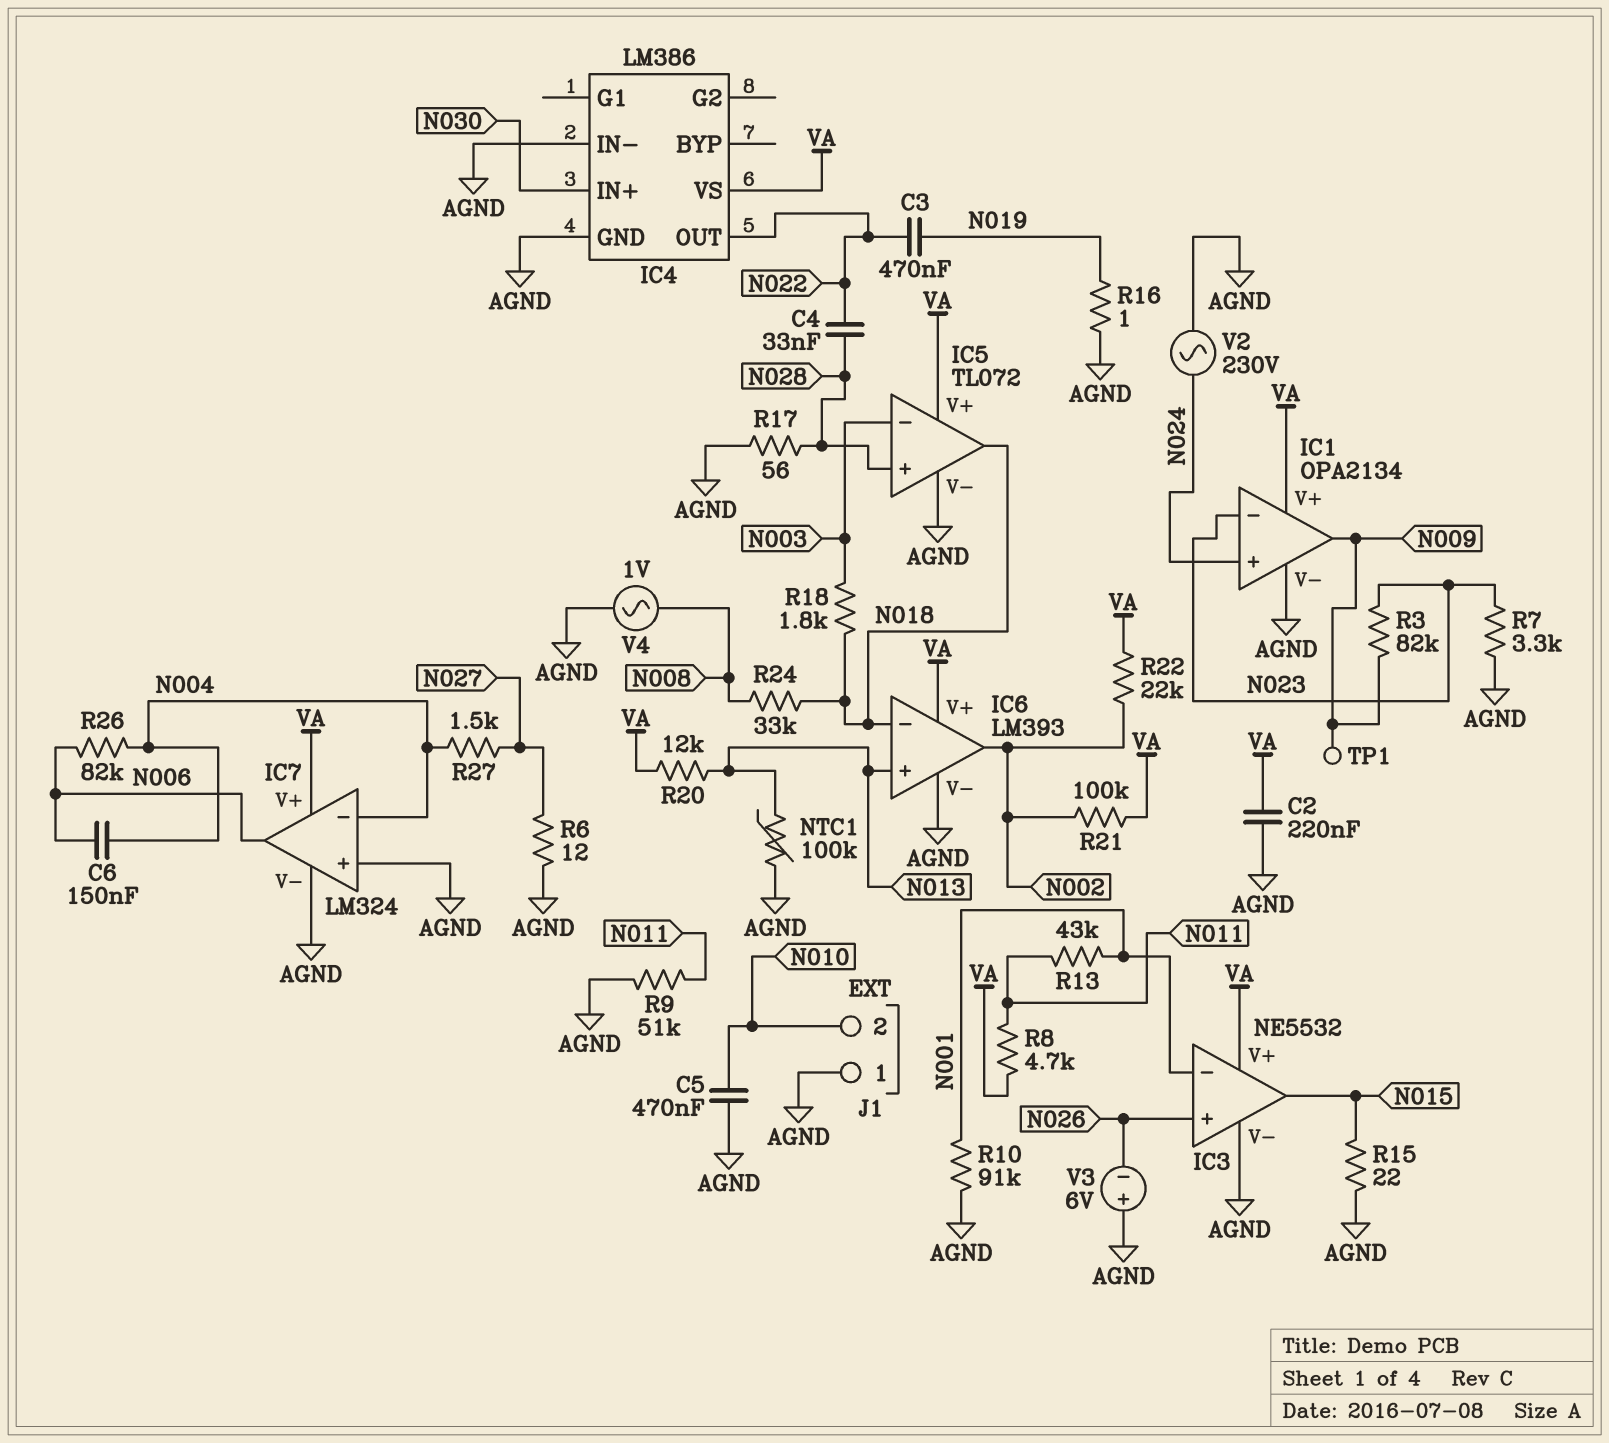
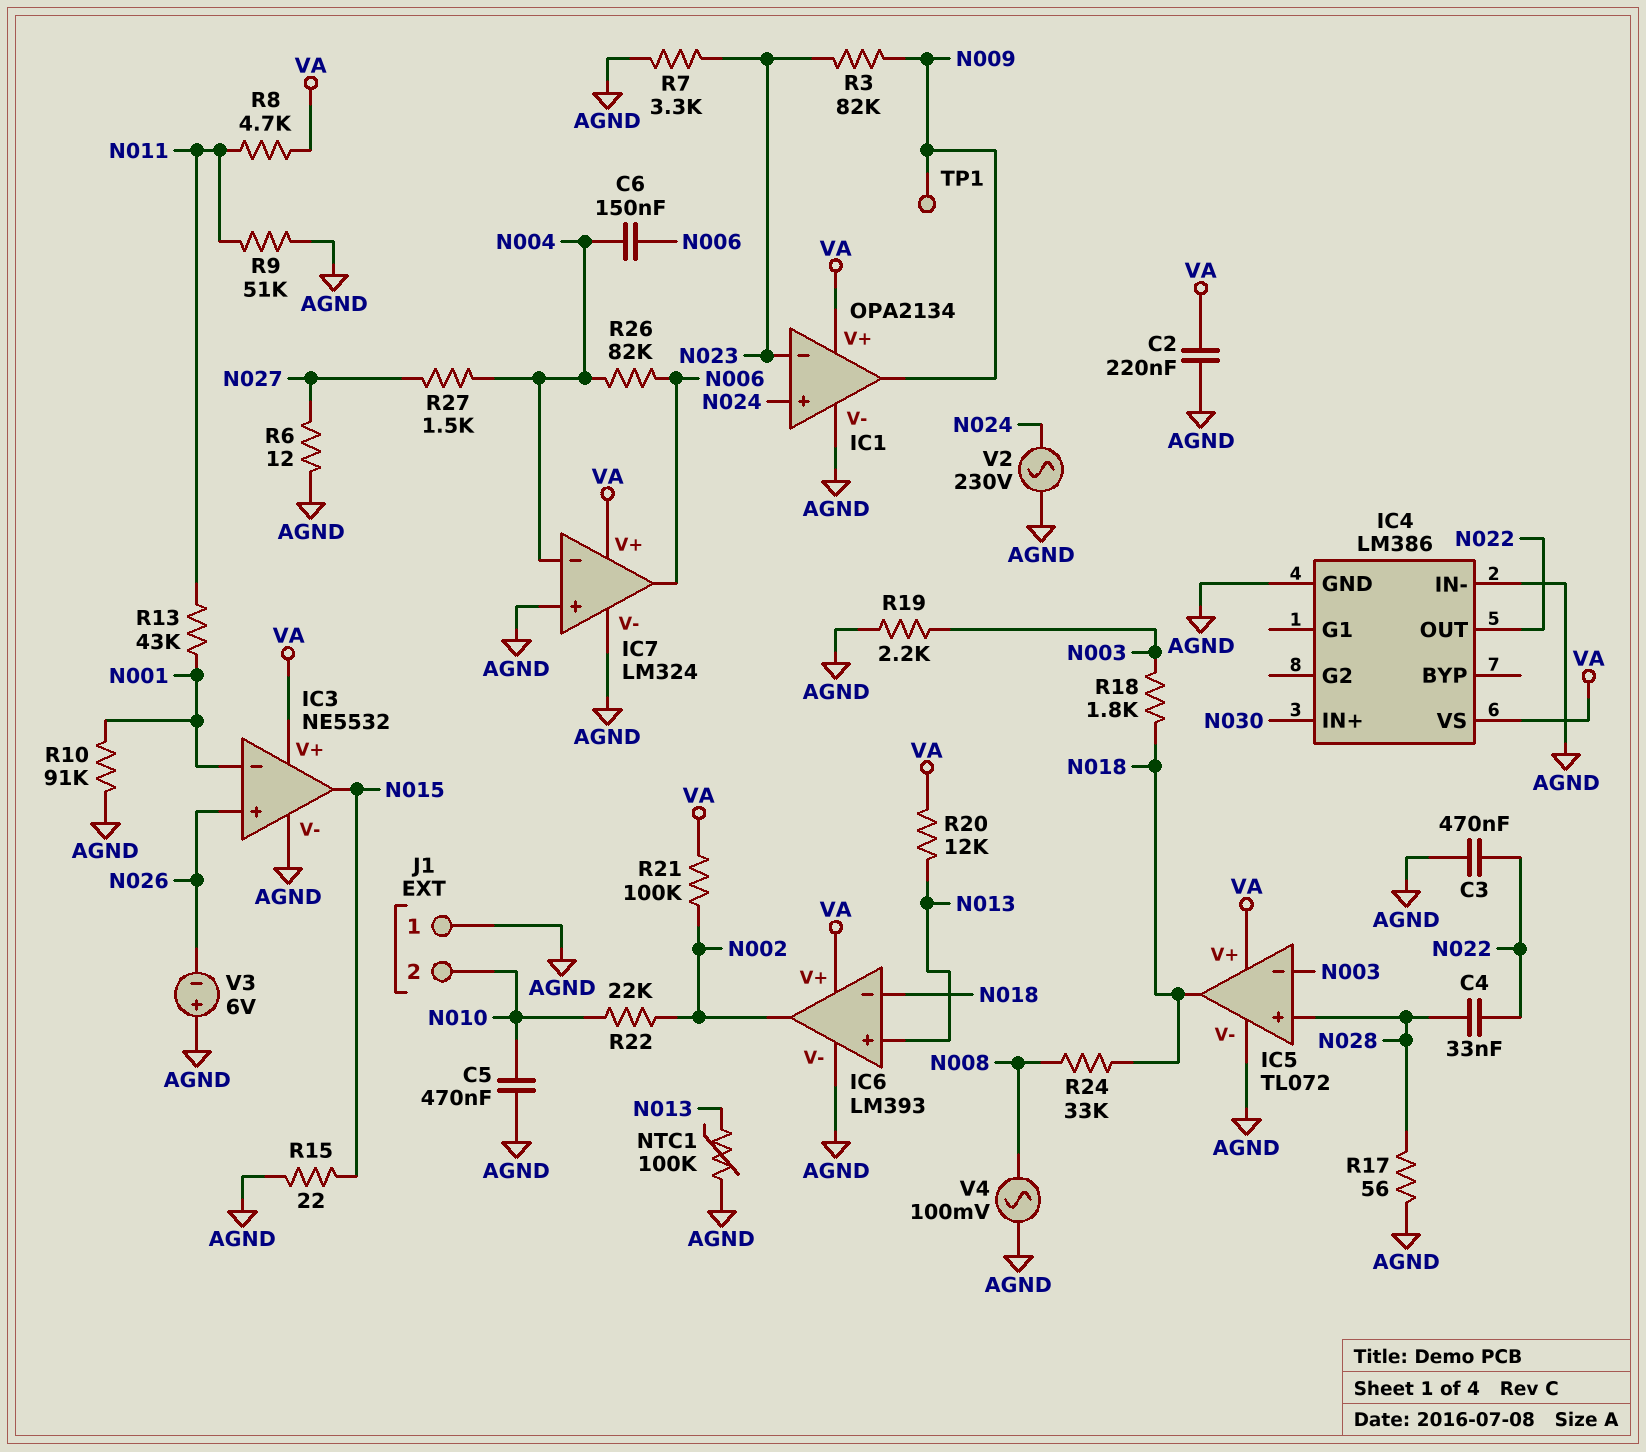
C3: 470nF (N019, N022) -> 470nF (AGND, N022)
R16: 1 (AGND, N019) -> none
R19: none -> 2.2k (AGND, N003)
R22: 22k (N002, VA) -> 22k (N002, N010)
V4: AC 1V (AGND, N008) -> AC 100mV (AGND, N008)

